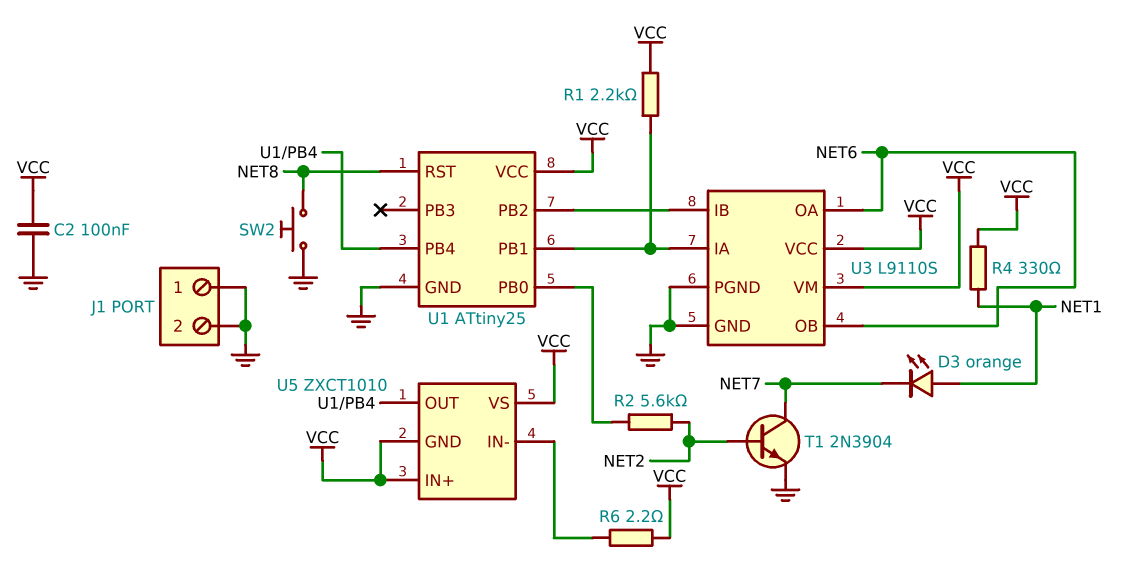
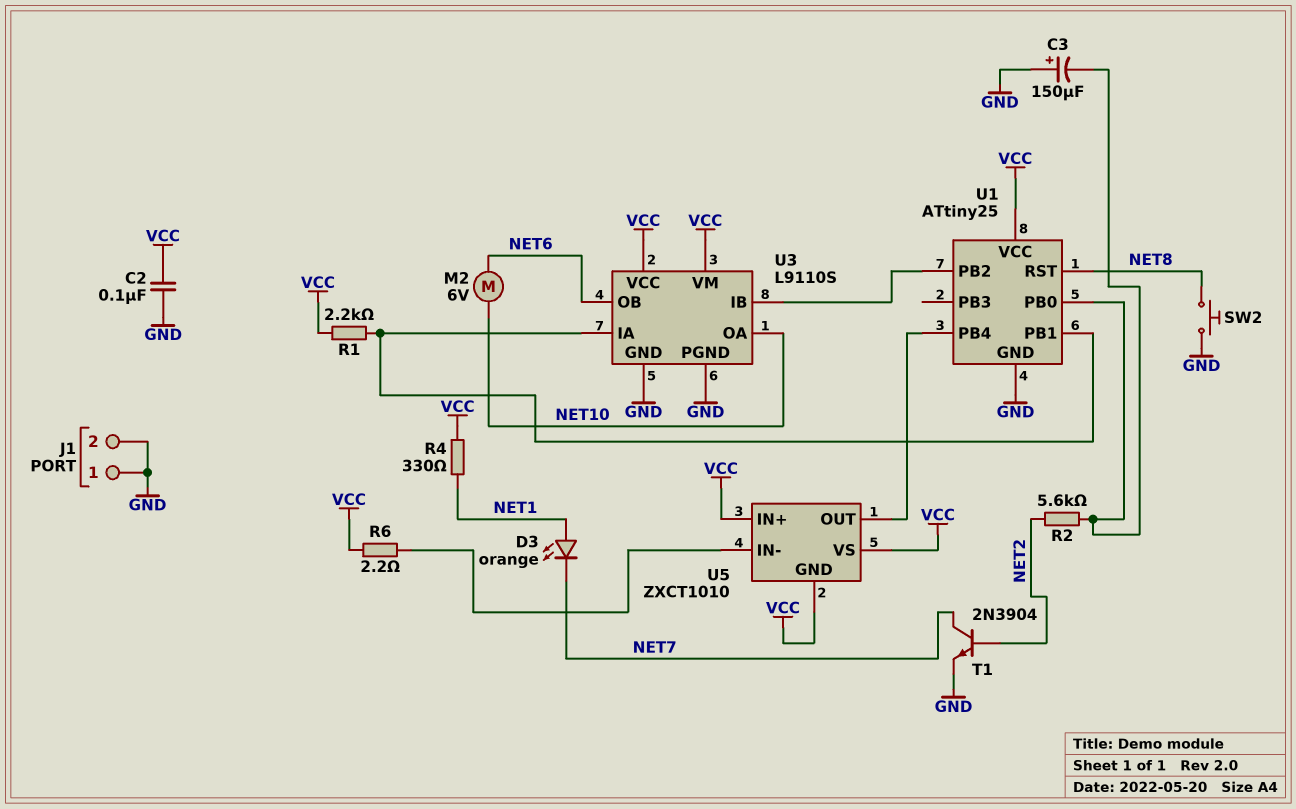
C3: none -> 150uF (plus GND, minus U1/PB0)
M2: none -> motor 6V (NET6, NET10)
U3 pin OA: NET6 -> NET10

